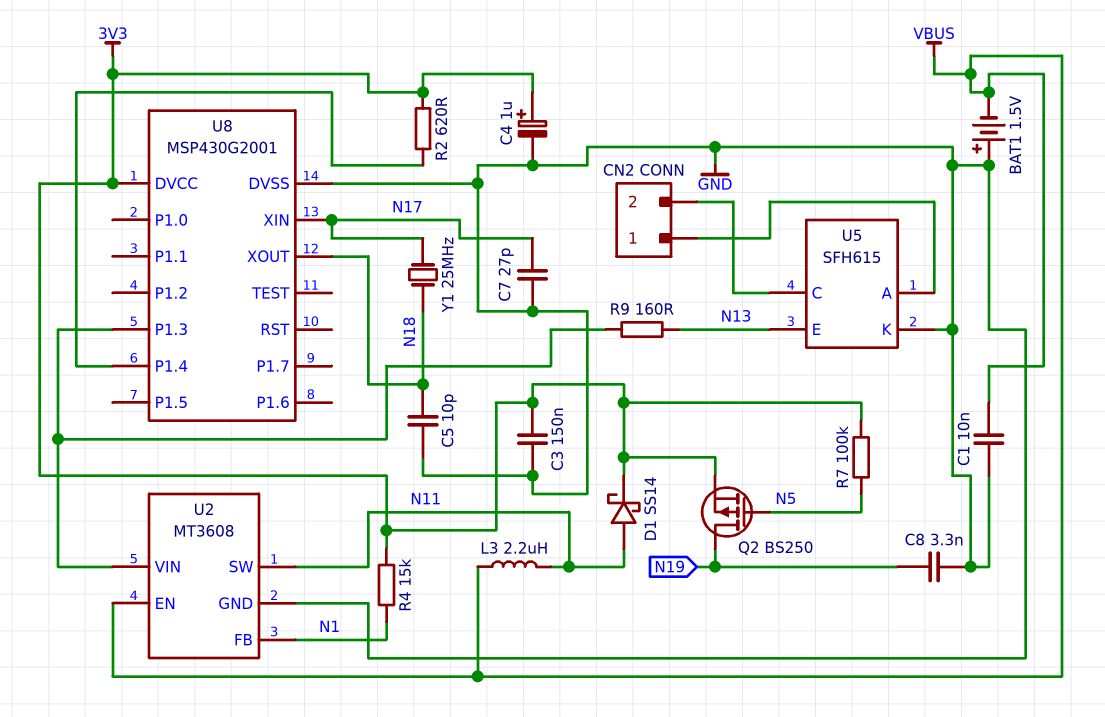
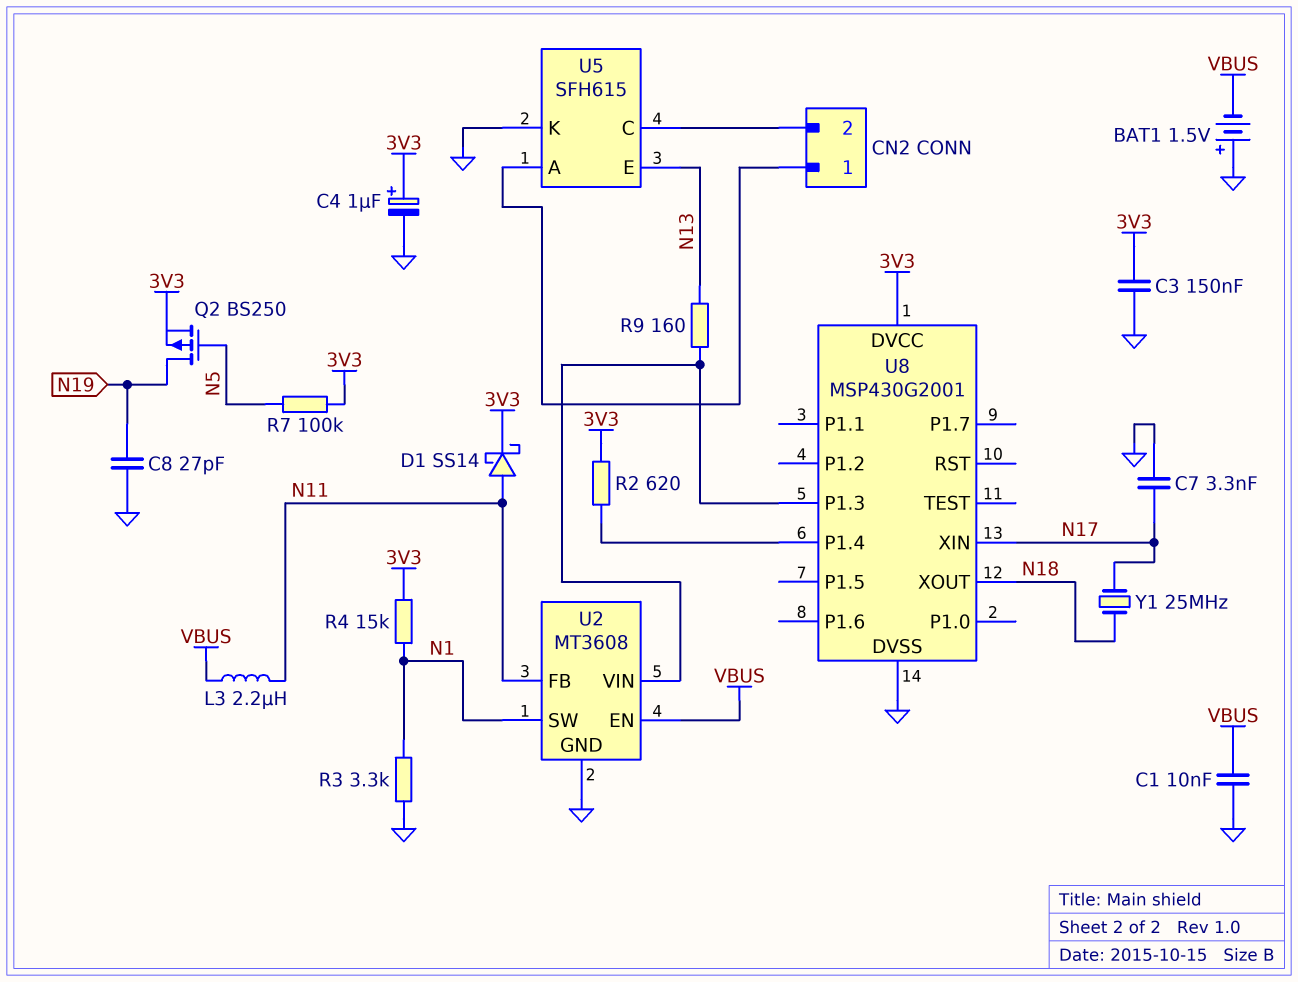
C5: 10pF (GND, N18) -> none
C7: 27pF (GND, N17) -> 3.3nF (GND, N17)
C8: 3.3nF (GND, N19) -> 27pF (GND, N19)
R3: none -> 3.3k (GND, N1)
U2 pin FB: N1 -> N11
U2 pin SW: N11 -> N1

